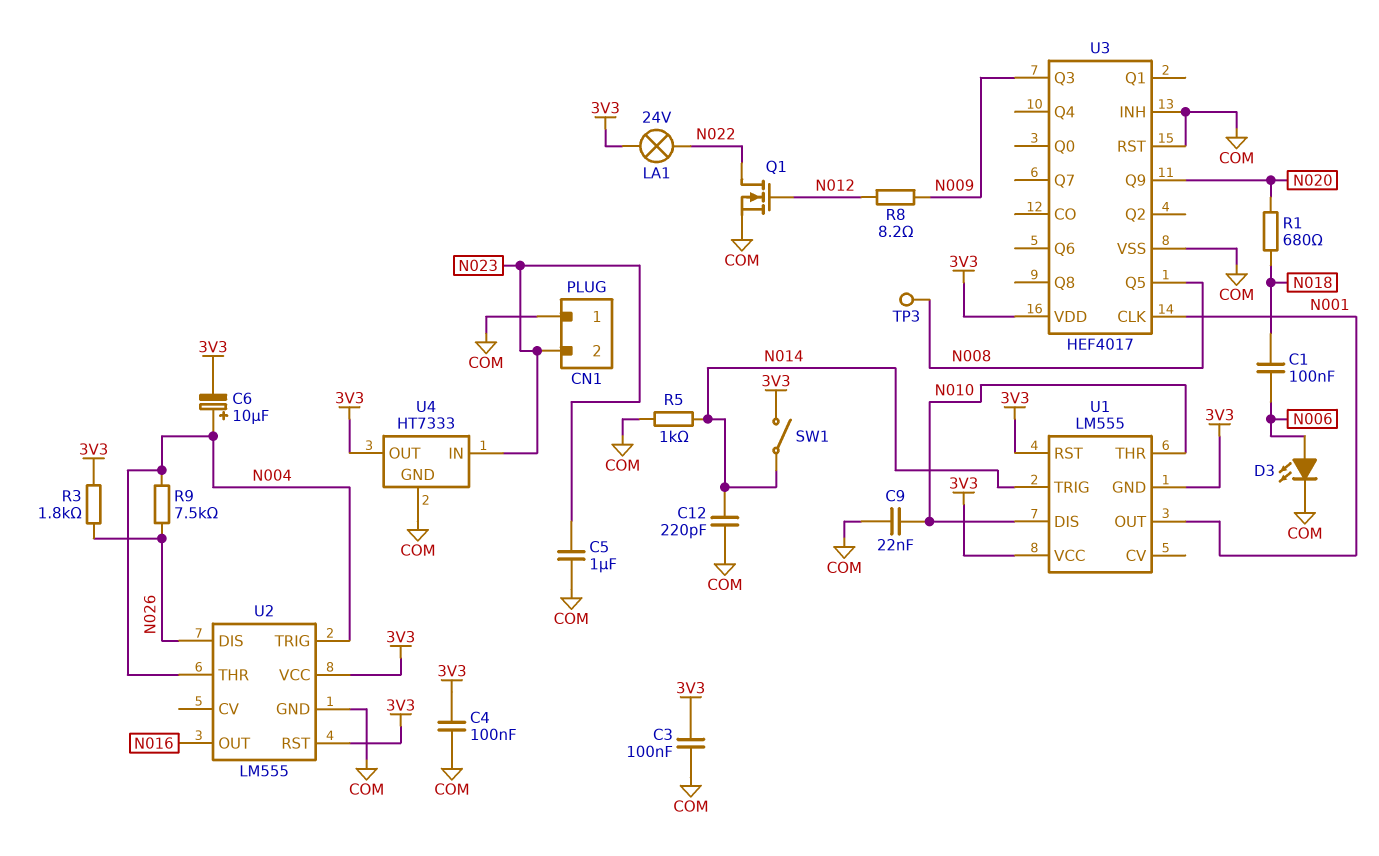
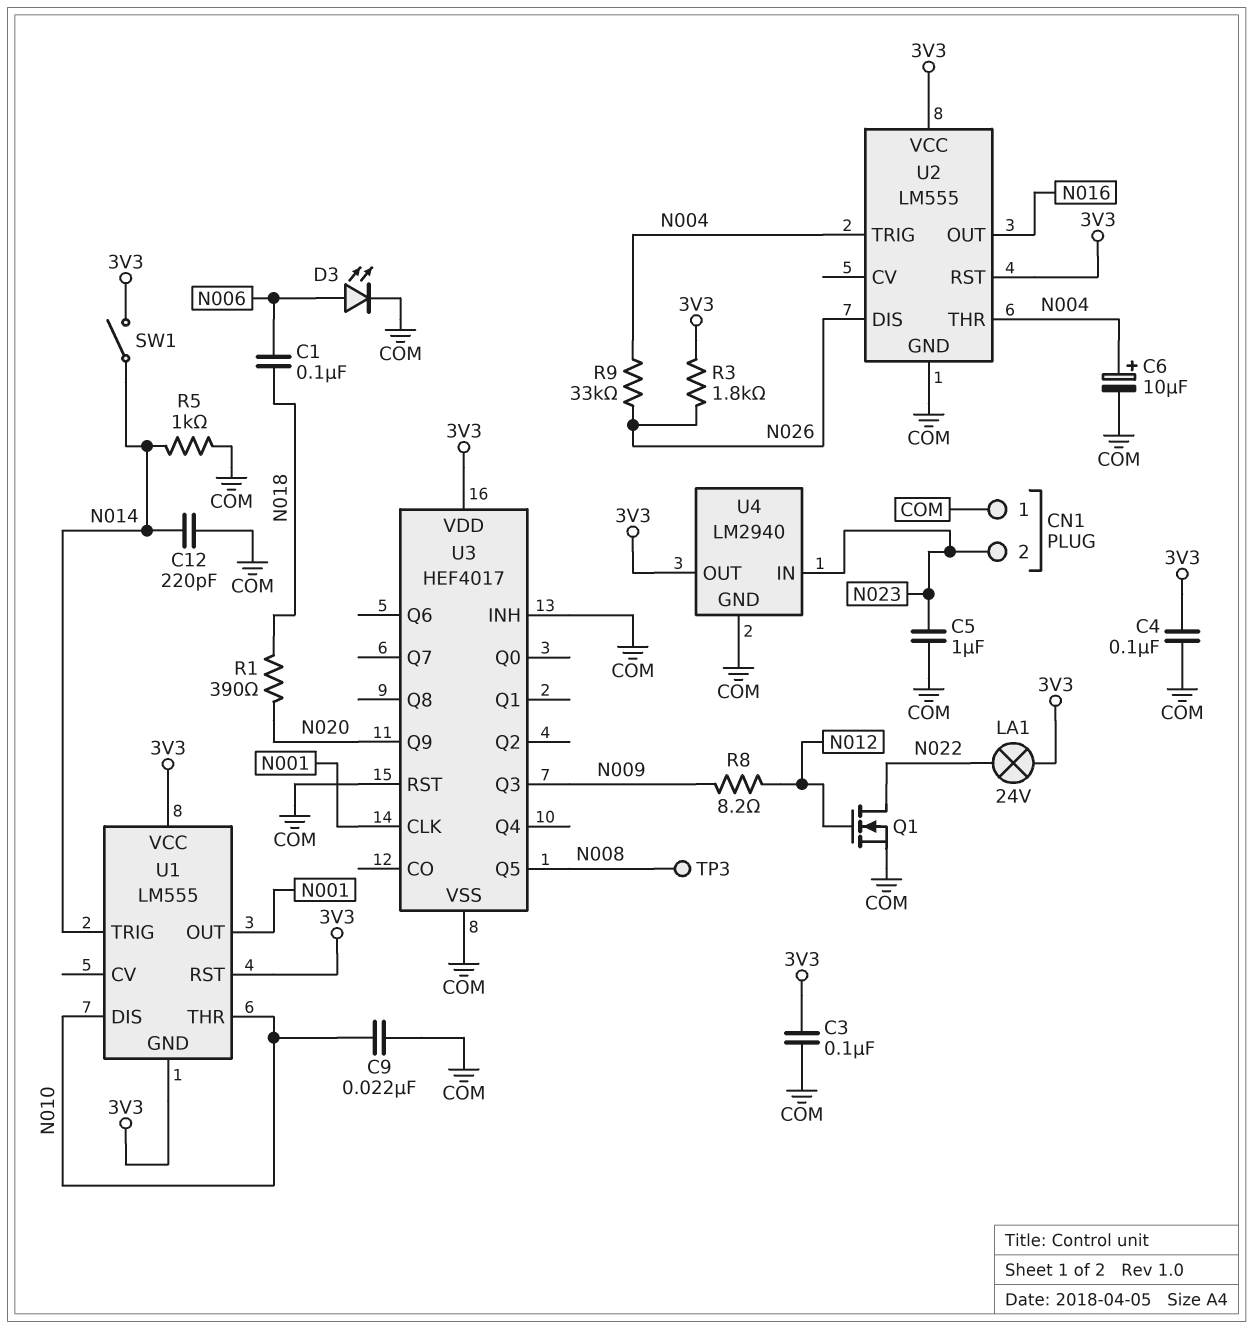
C6: 10uF (plus N004, minus 3V3) -> 10uF (plus N004, minus COM)
R1: 680 (N018, N020) -> 390 (N018, N020)
R9: 7.5k (N004, N026) -> 33k (N004, N026)
U4: HT7333 -> LM2940

